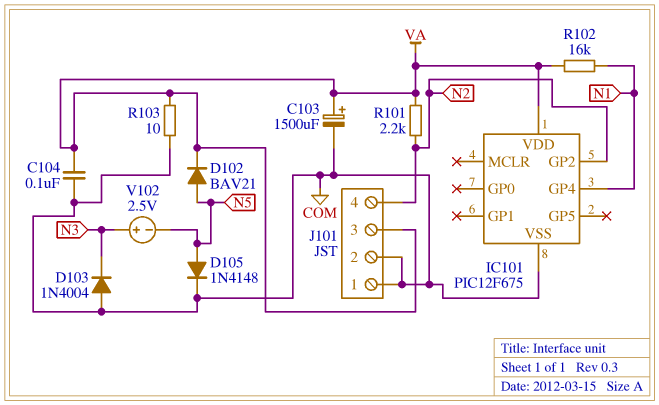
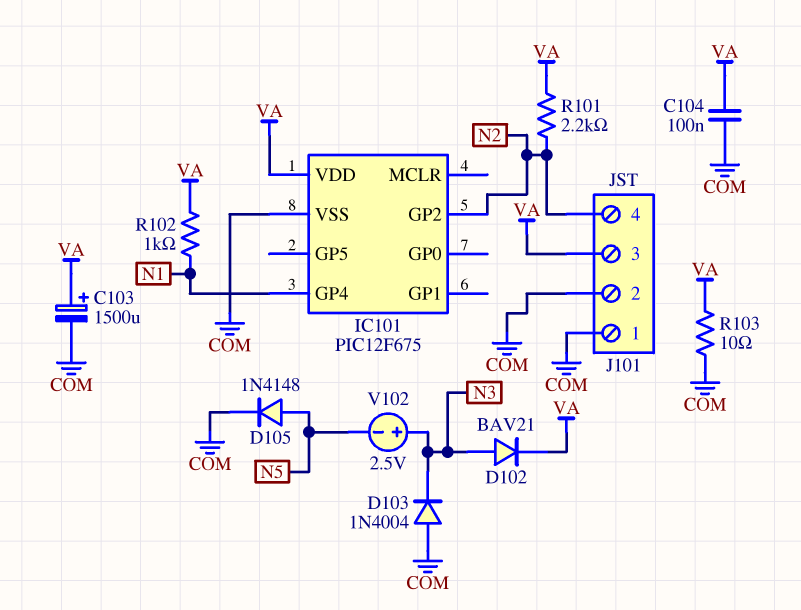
D102: diode BAV21 (A N5, K VA) -> diode BAV21 (A N3, K VA)
R102: 16k (N1, VA) -> 1k (N1, VA)

